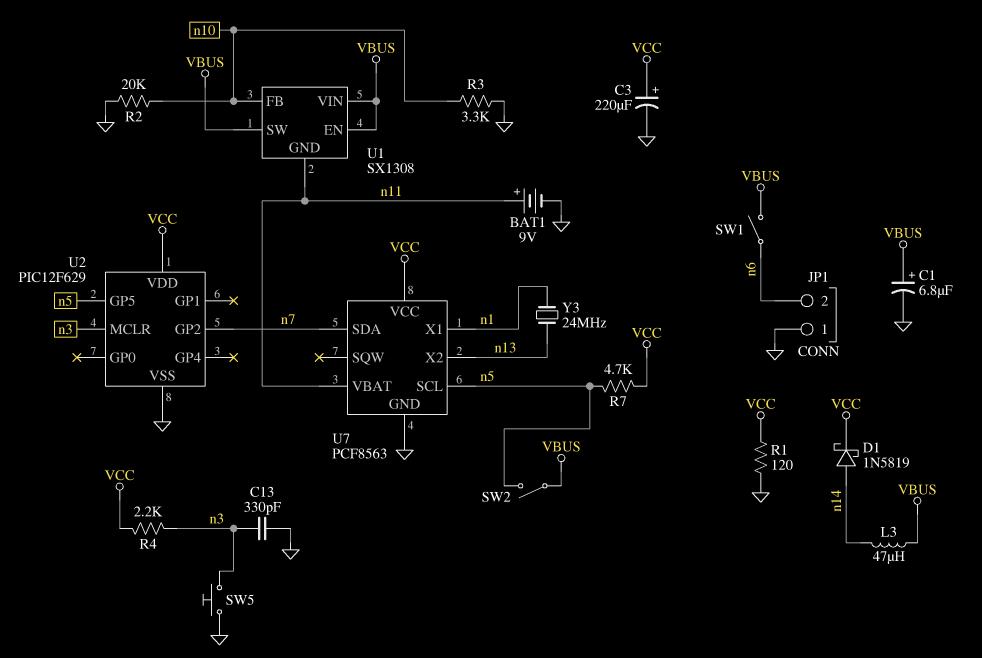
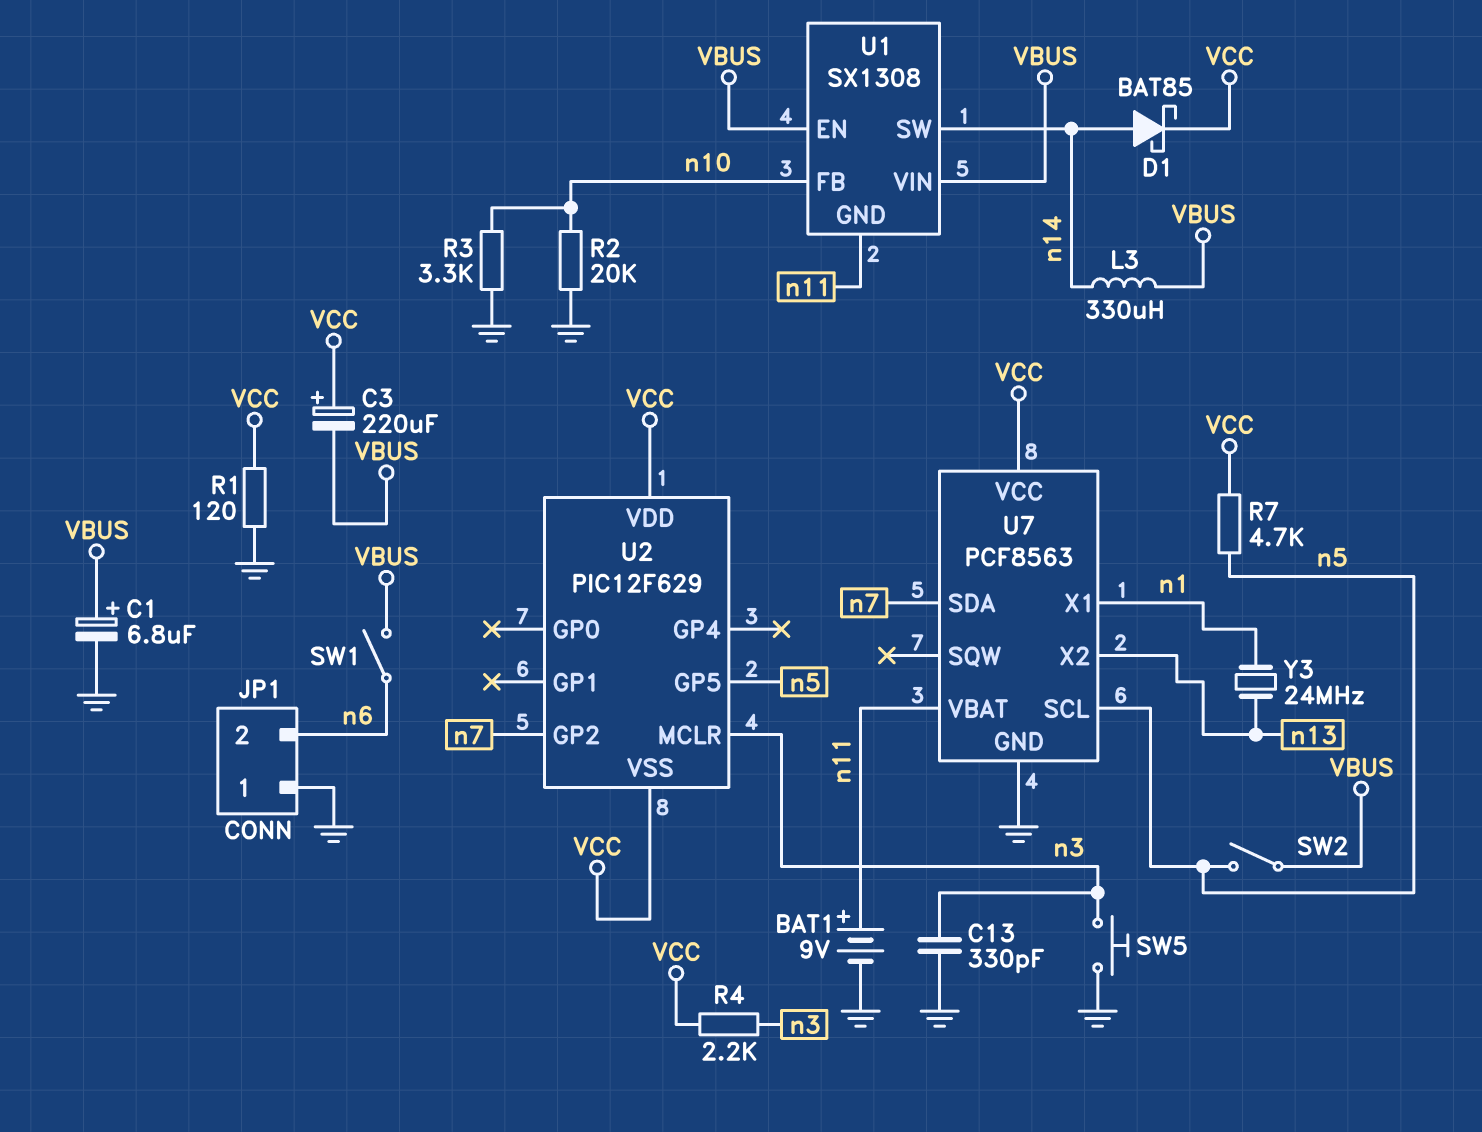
C3: 220uF (plus VCC, minus GND) -> 220uF (plus VCC, minus VBUS)
D1: schottky 1N5819 (A n14, K VCC) -> schottky BAT85 (A n14, K VCC)
L3: 47uH (VBUS, n14) -> 330uH (VBUS, n14)
U1 pin SW: VBUS -> n14
U2 pin VSS: GND -> VCC

